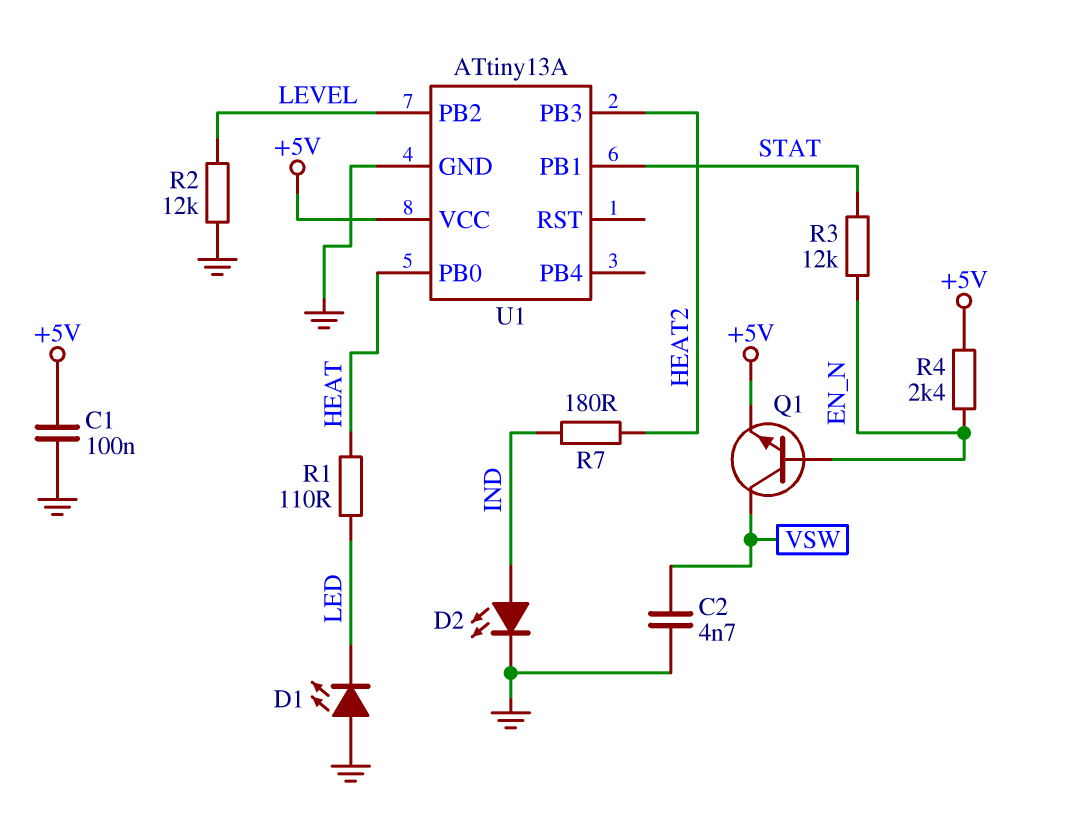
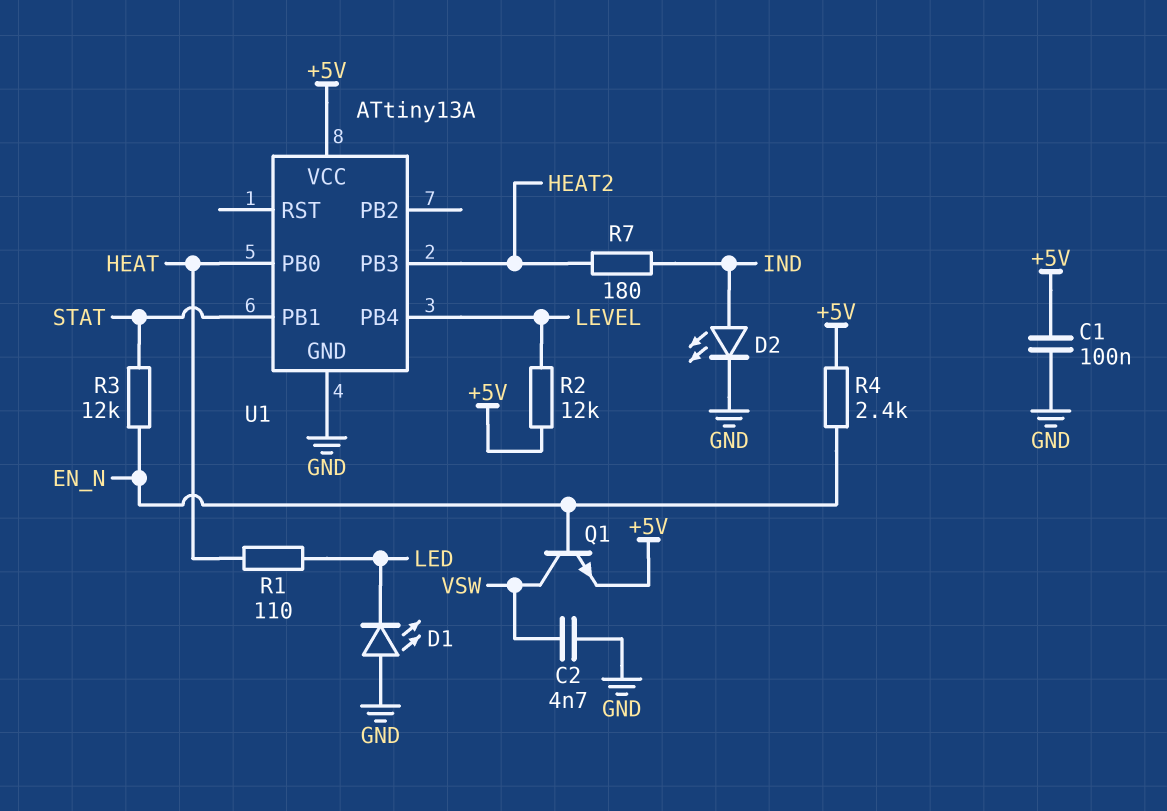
R2: 12k (GND, LEVEL) -> 12k (+5V, LEVEL)
U1 pin PB2: LEVEL -> none
U1 pin PB4: none -> LEVEL

